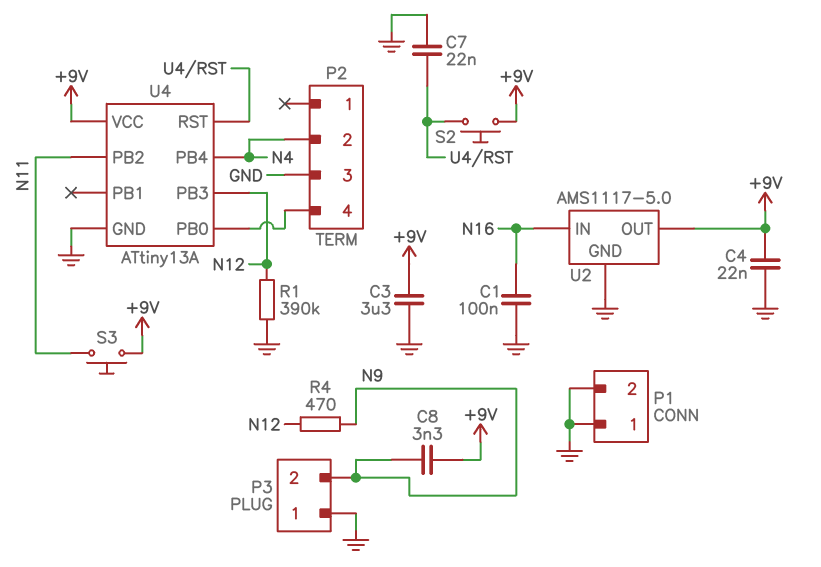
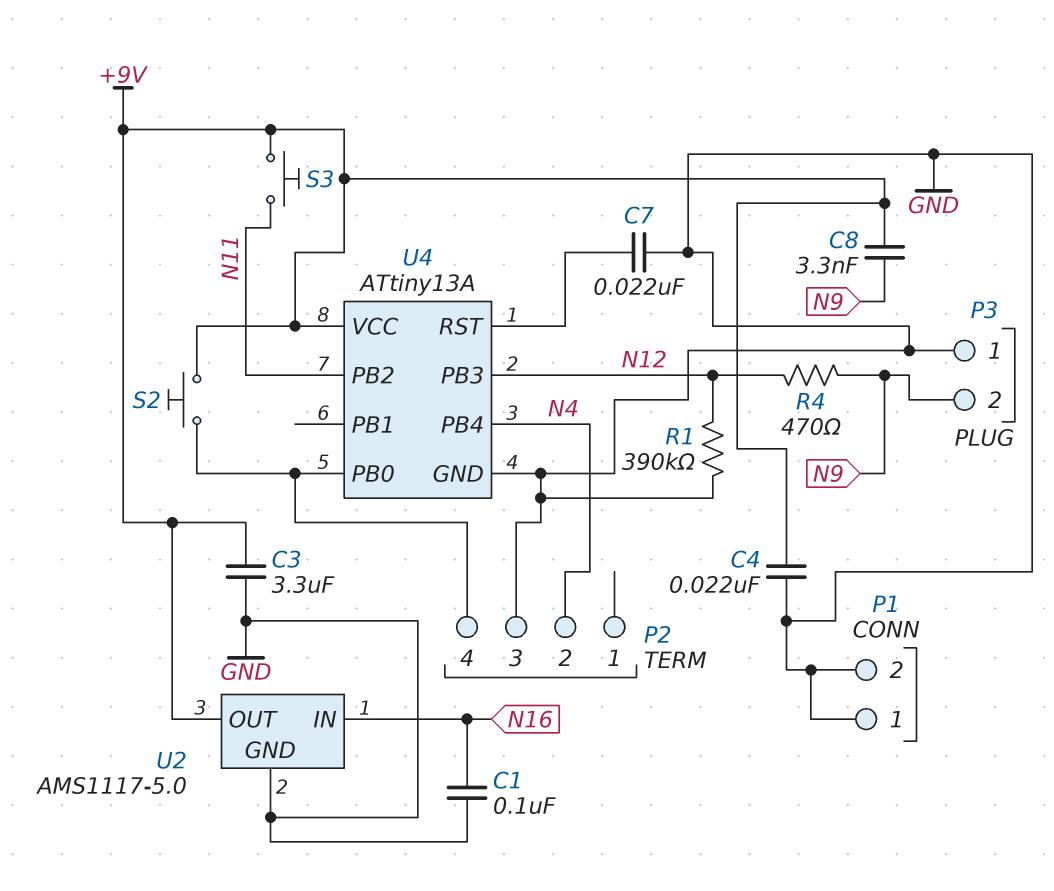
S2: button (+9V, U4/RST) -> button (+9V, P2/4)

